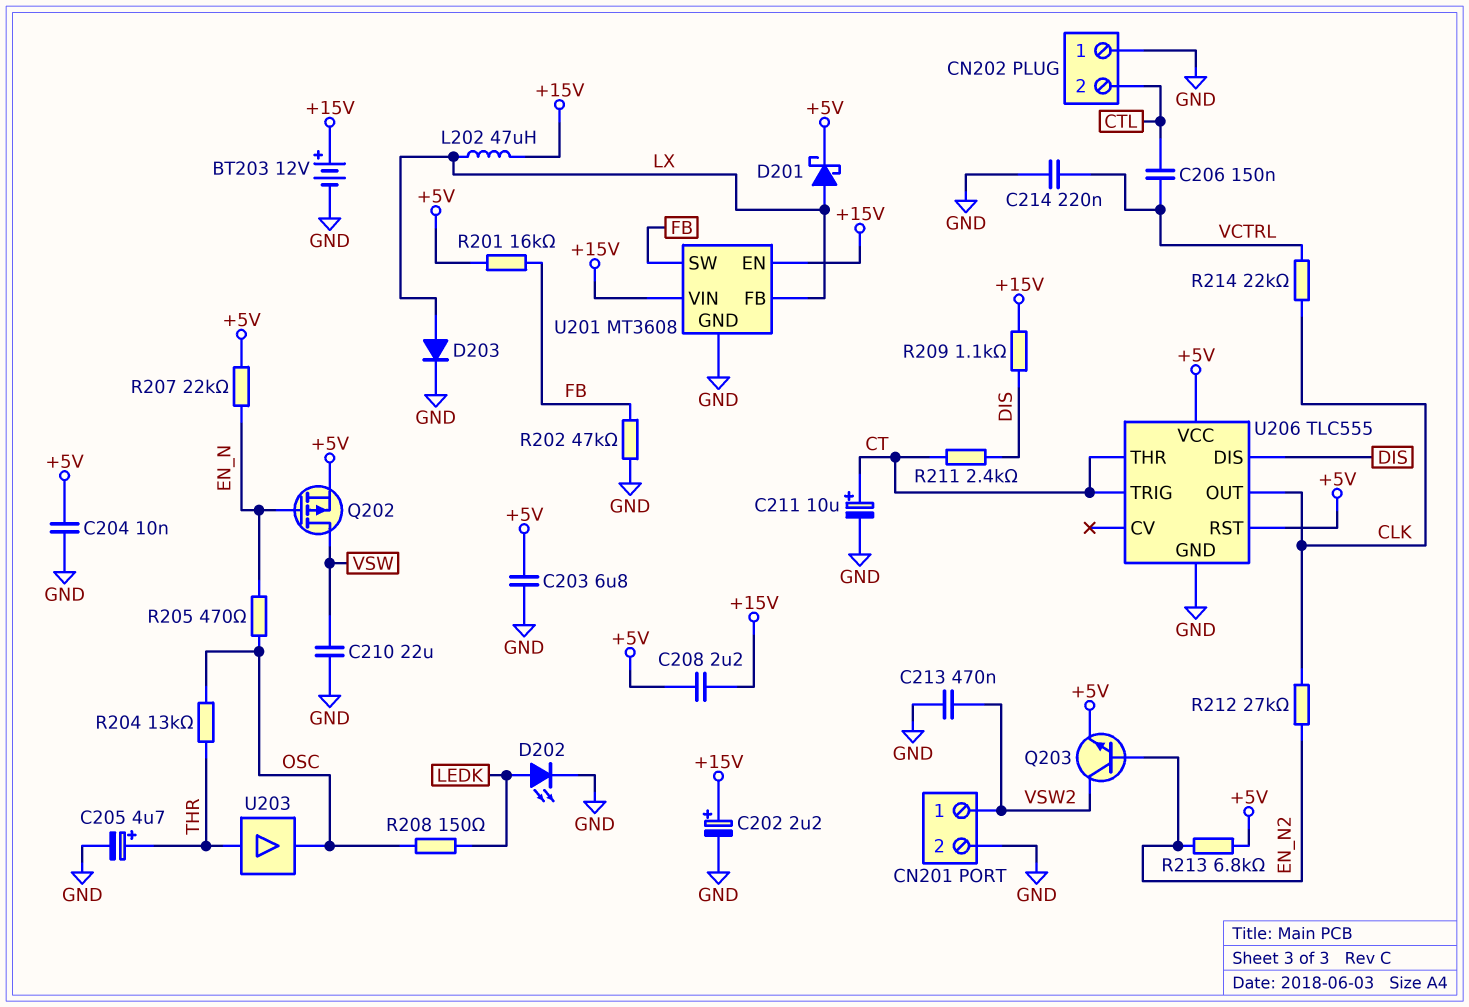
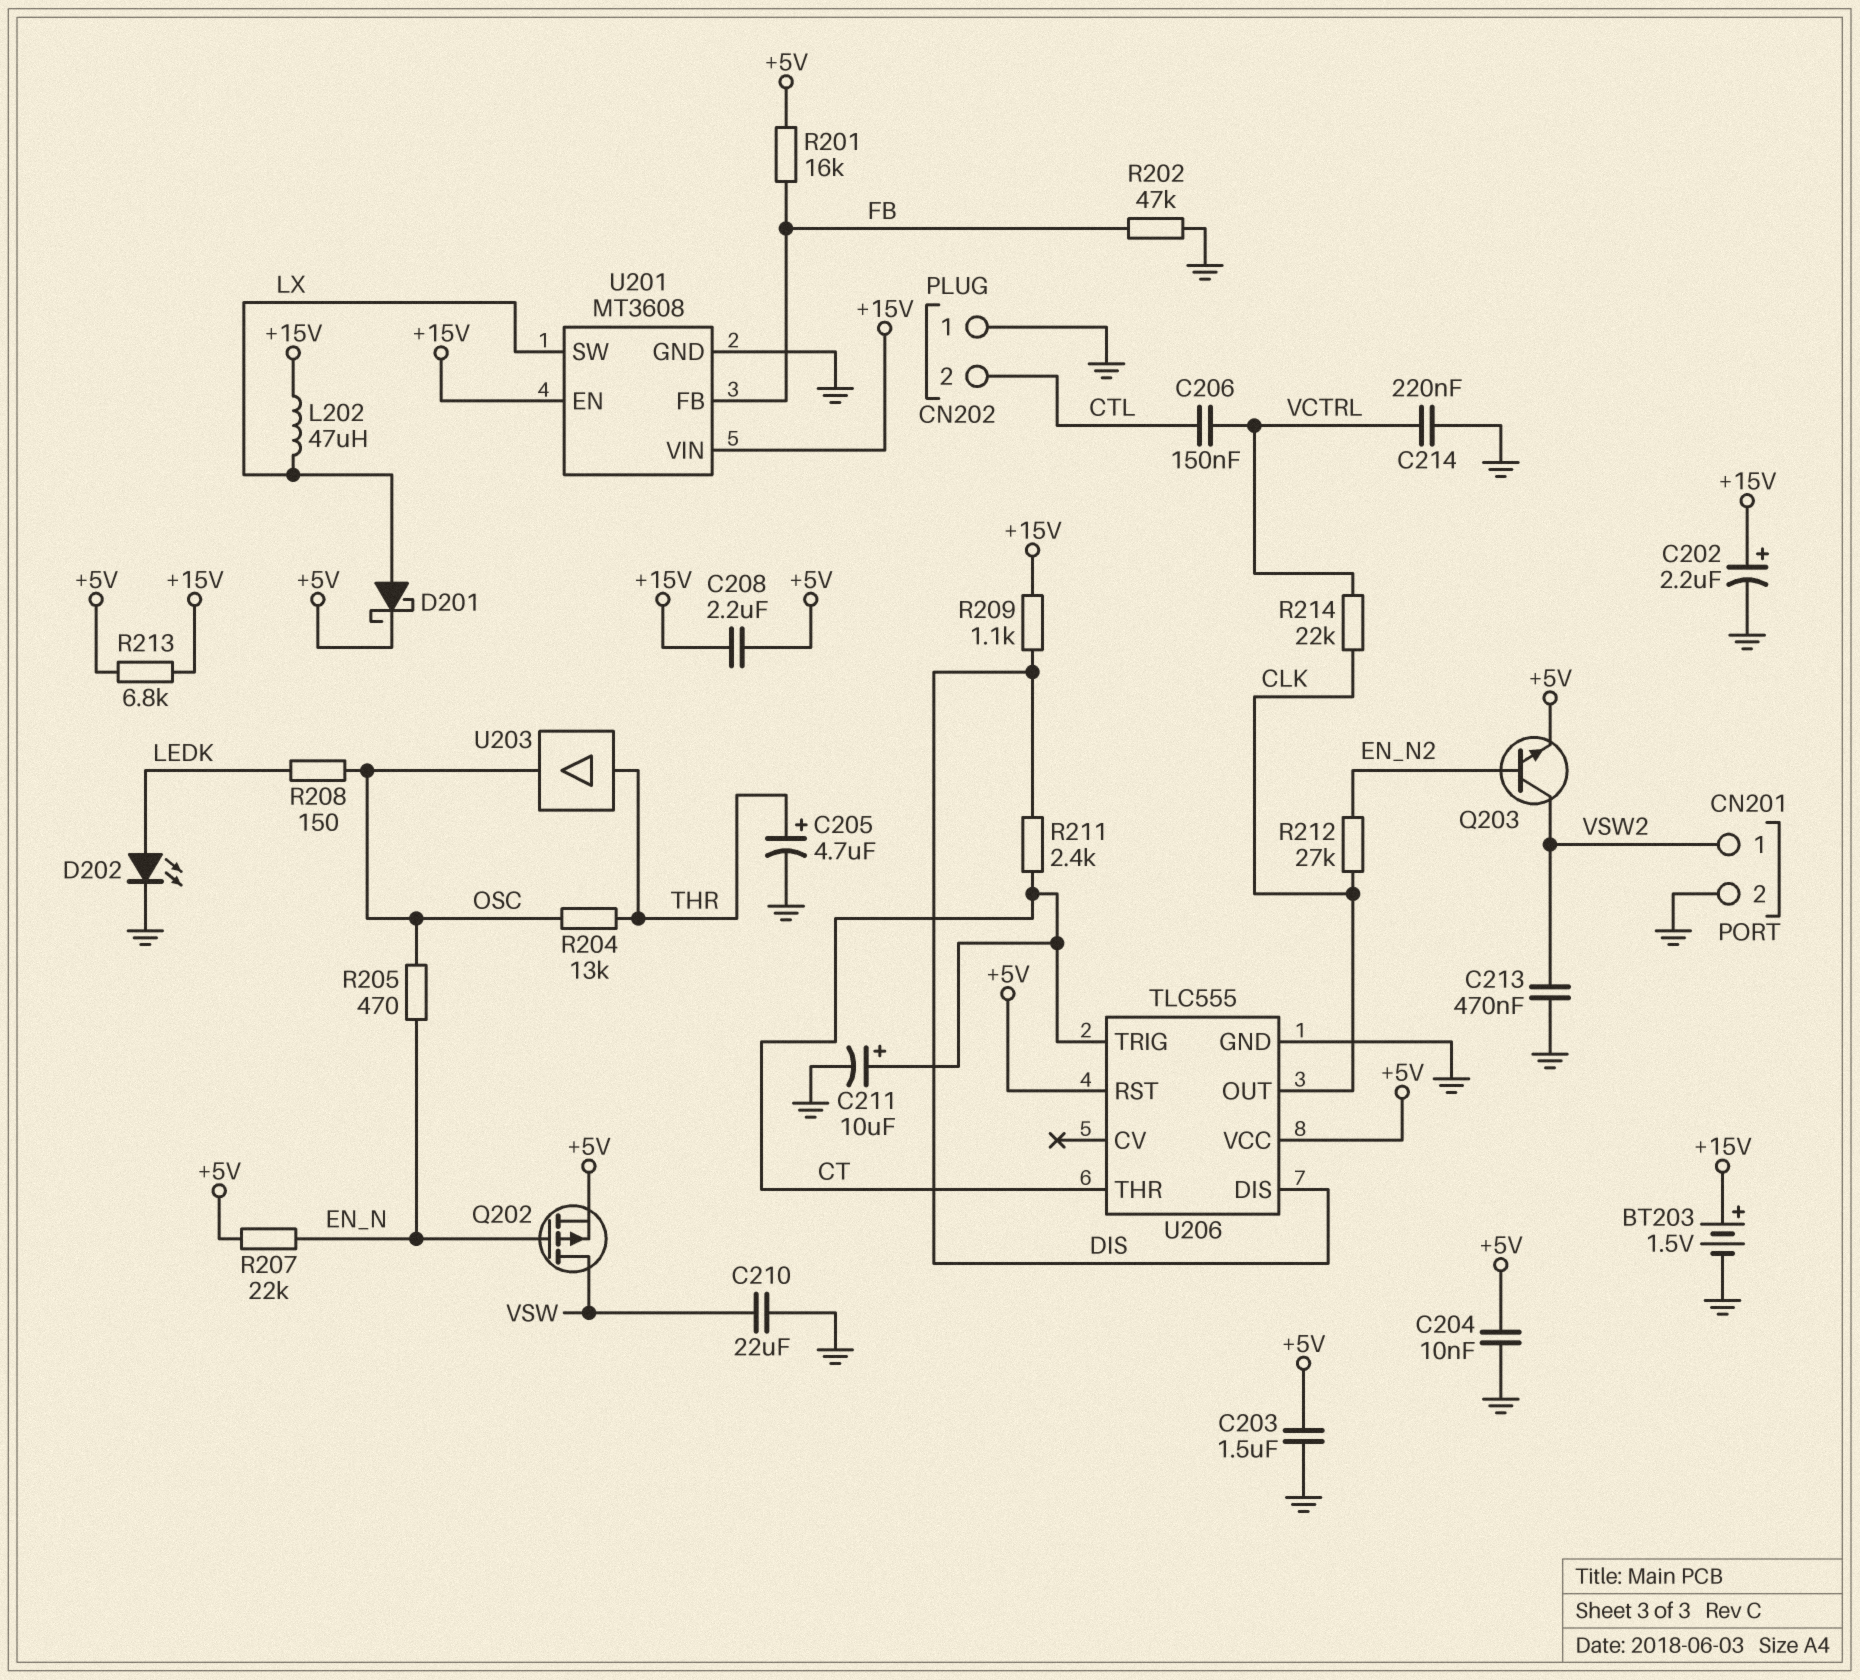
BT203: 12V (plus +15V, minus GND) -> 1.5V (plus +15V, minus GND)
C203: 6.8uF (+5V, GND) -> 1.5uF (+5V, GND)
D203: diode (A LX, K GND) -> none
R213: 6.8k (+5V, EN_N2) -> 6.8k (+5V, +15V)
U201 pin FB: LX -> FB
U201 pin SW: FB -> LX

